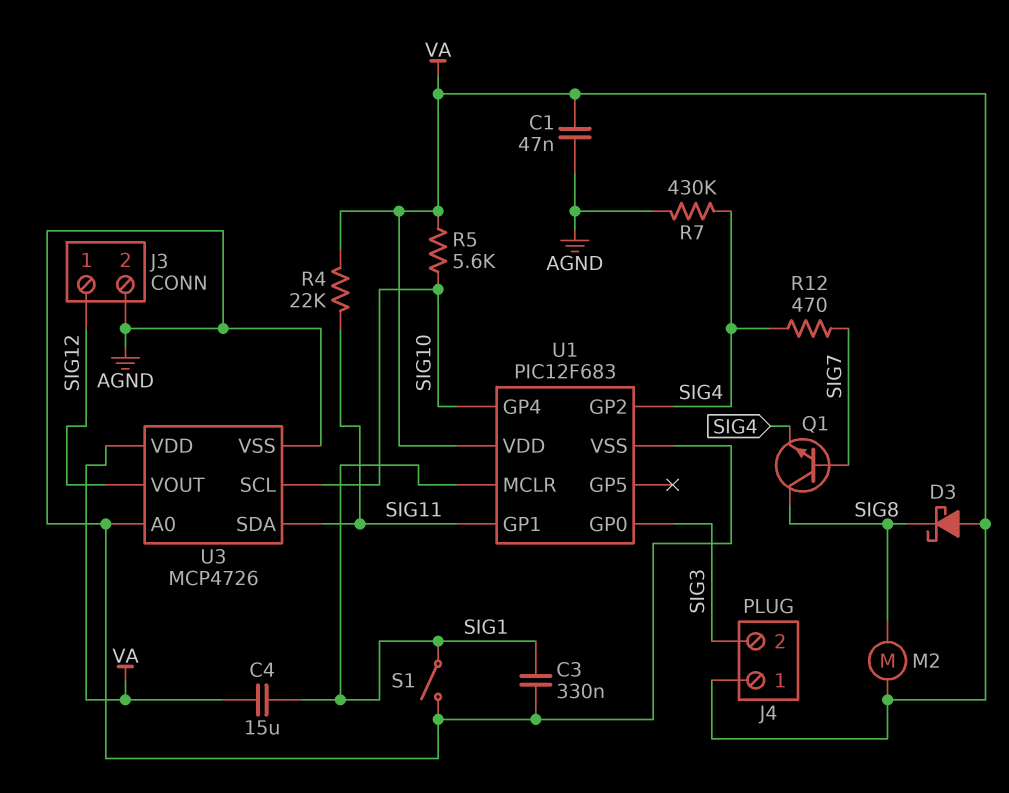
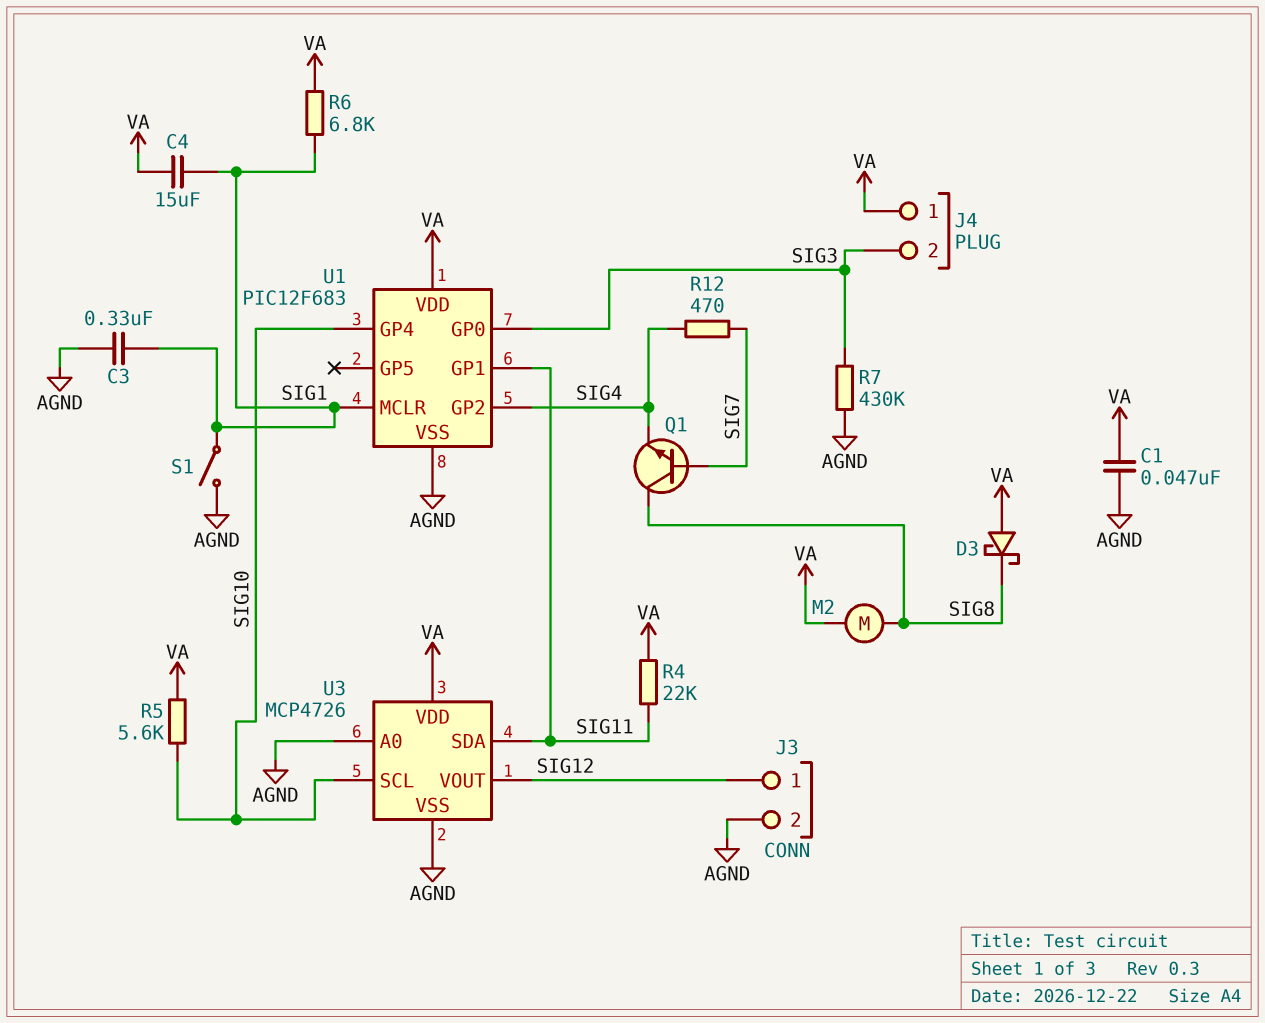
R6: none -> 6.8k (SIG1, VA)
R7: 430k (AGND, SIG4) -> 430k (AGND, SIG3)

